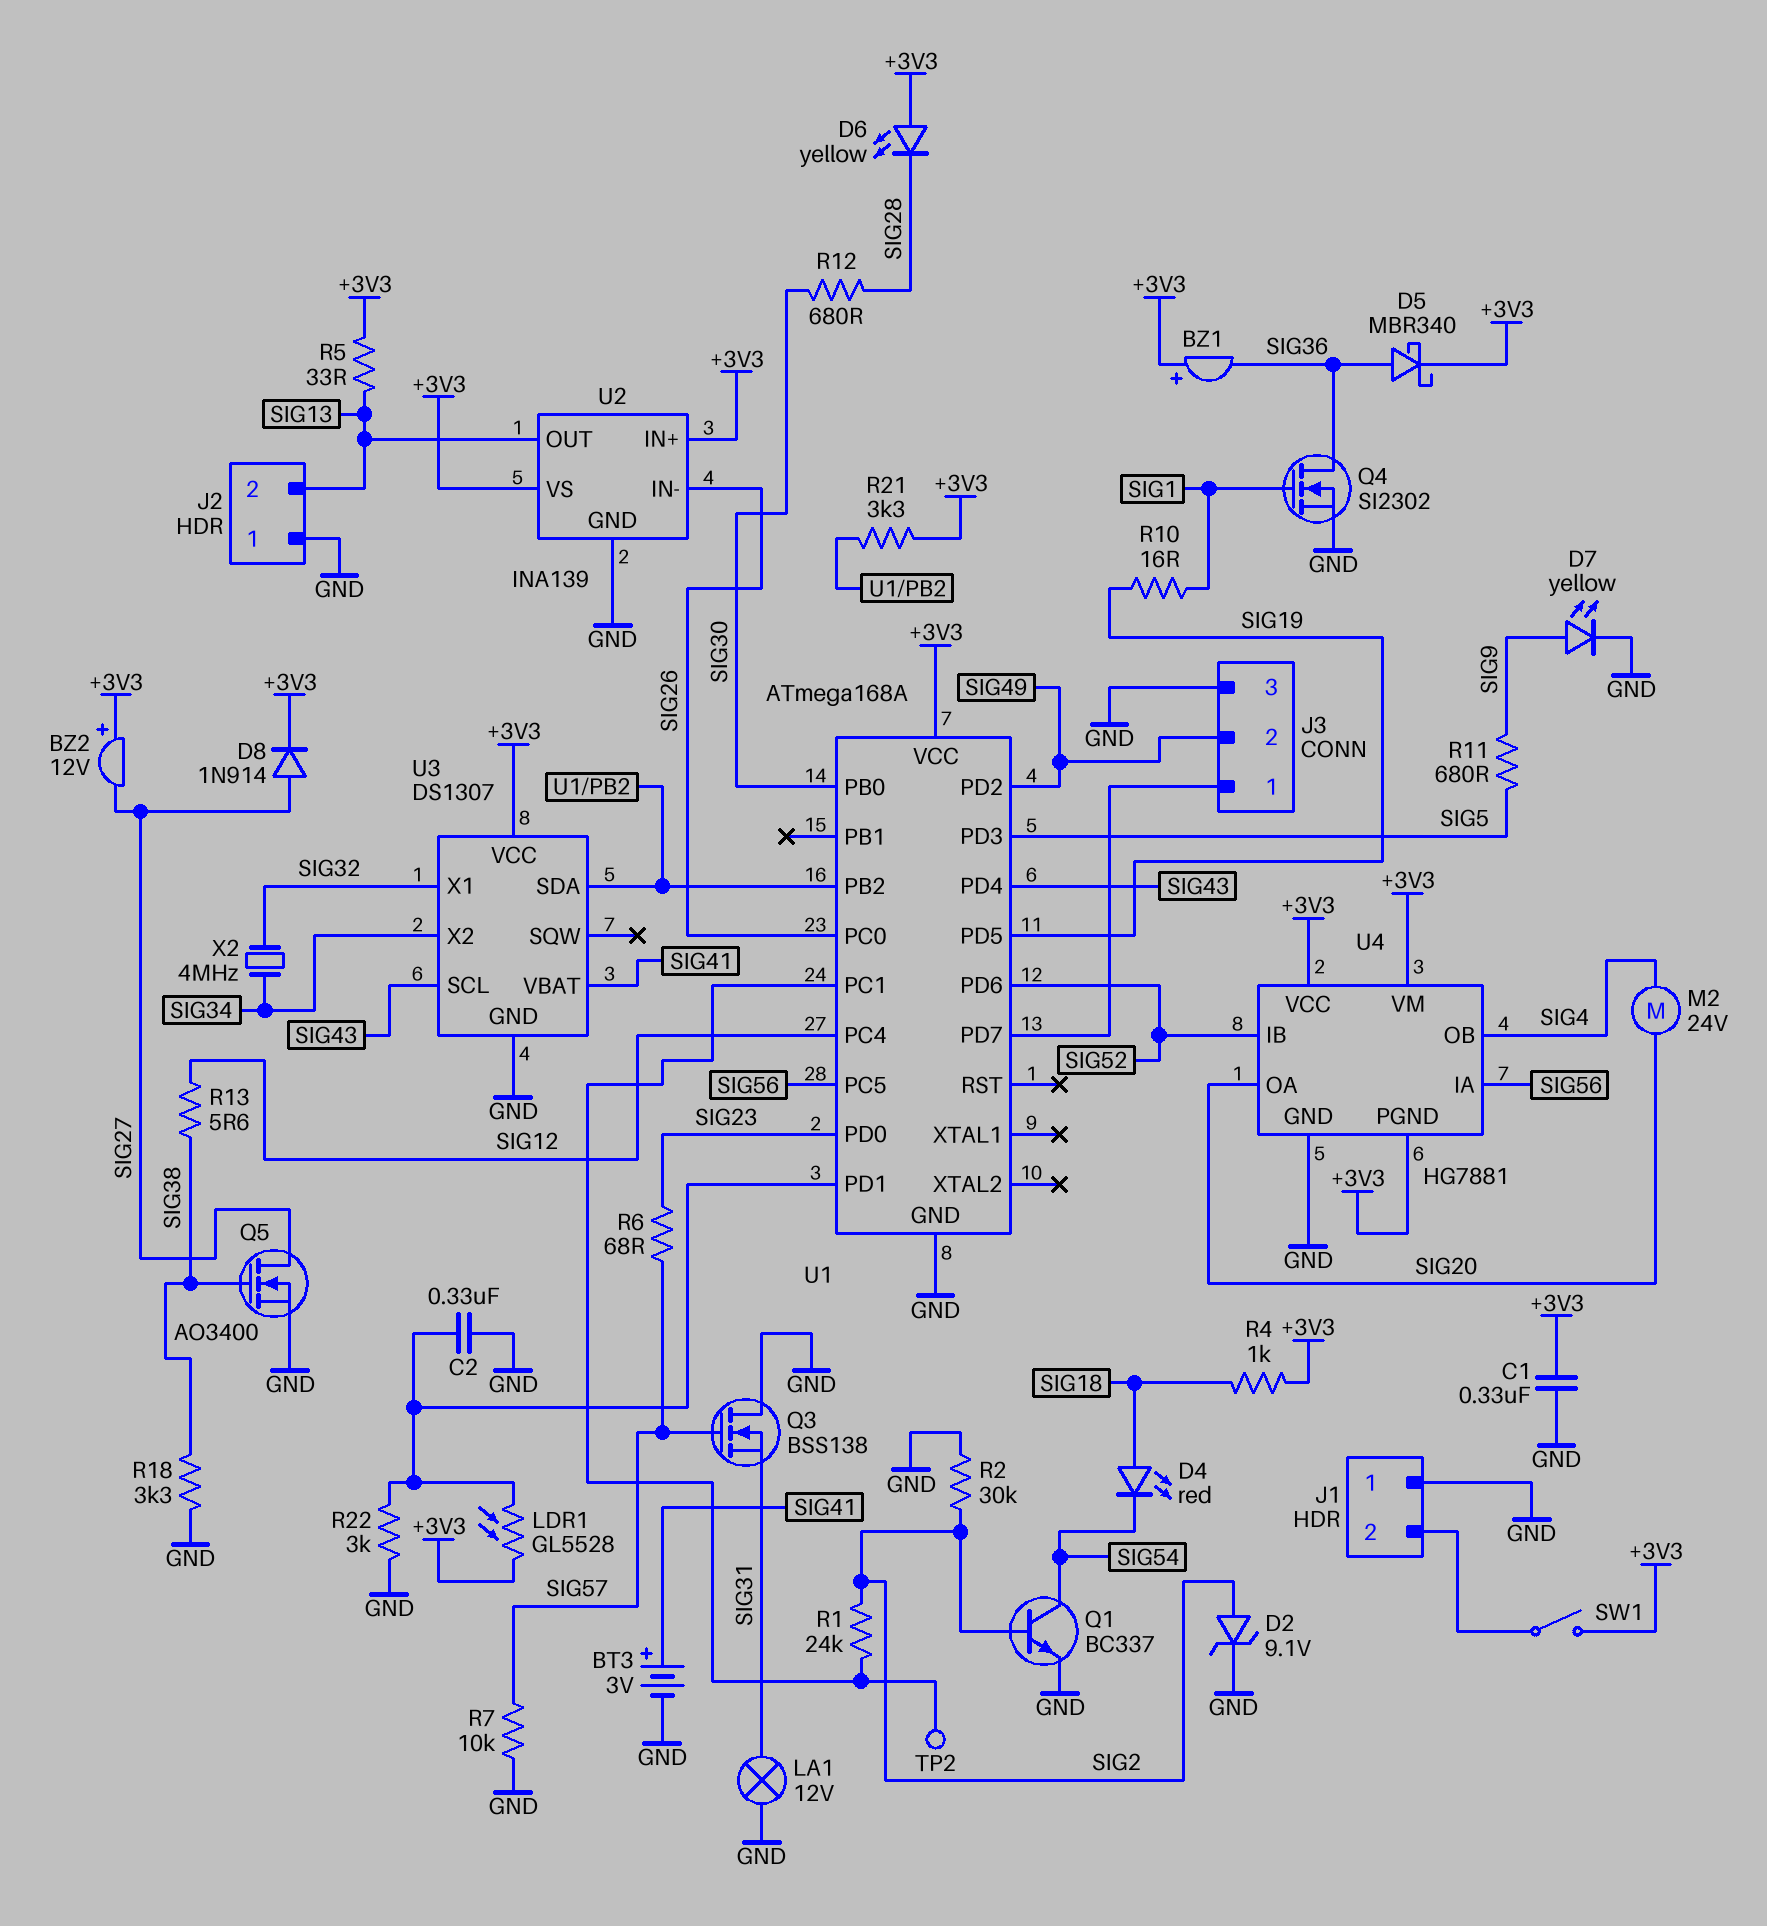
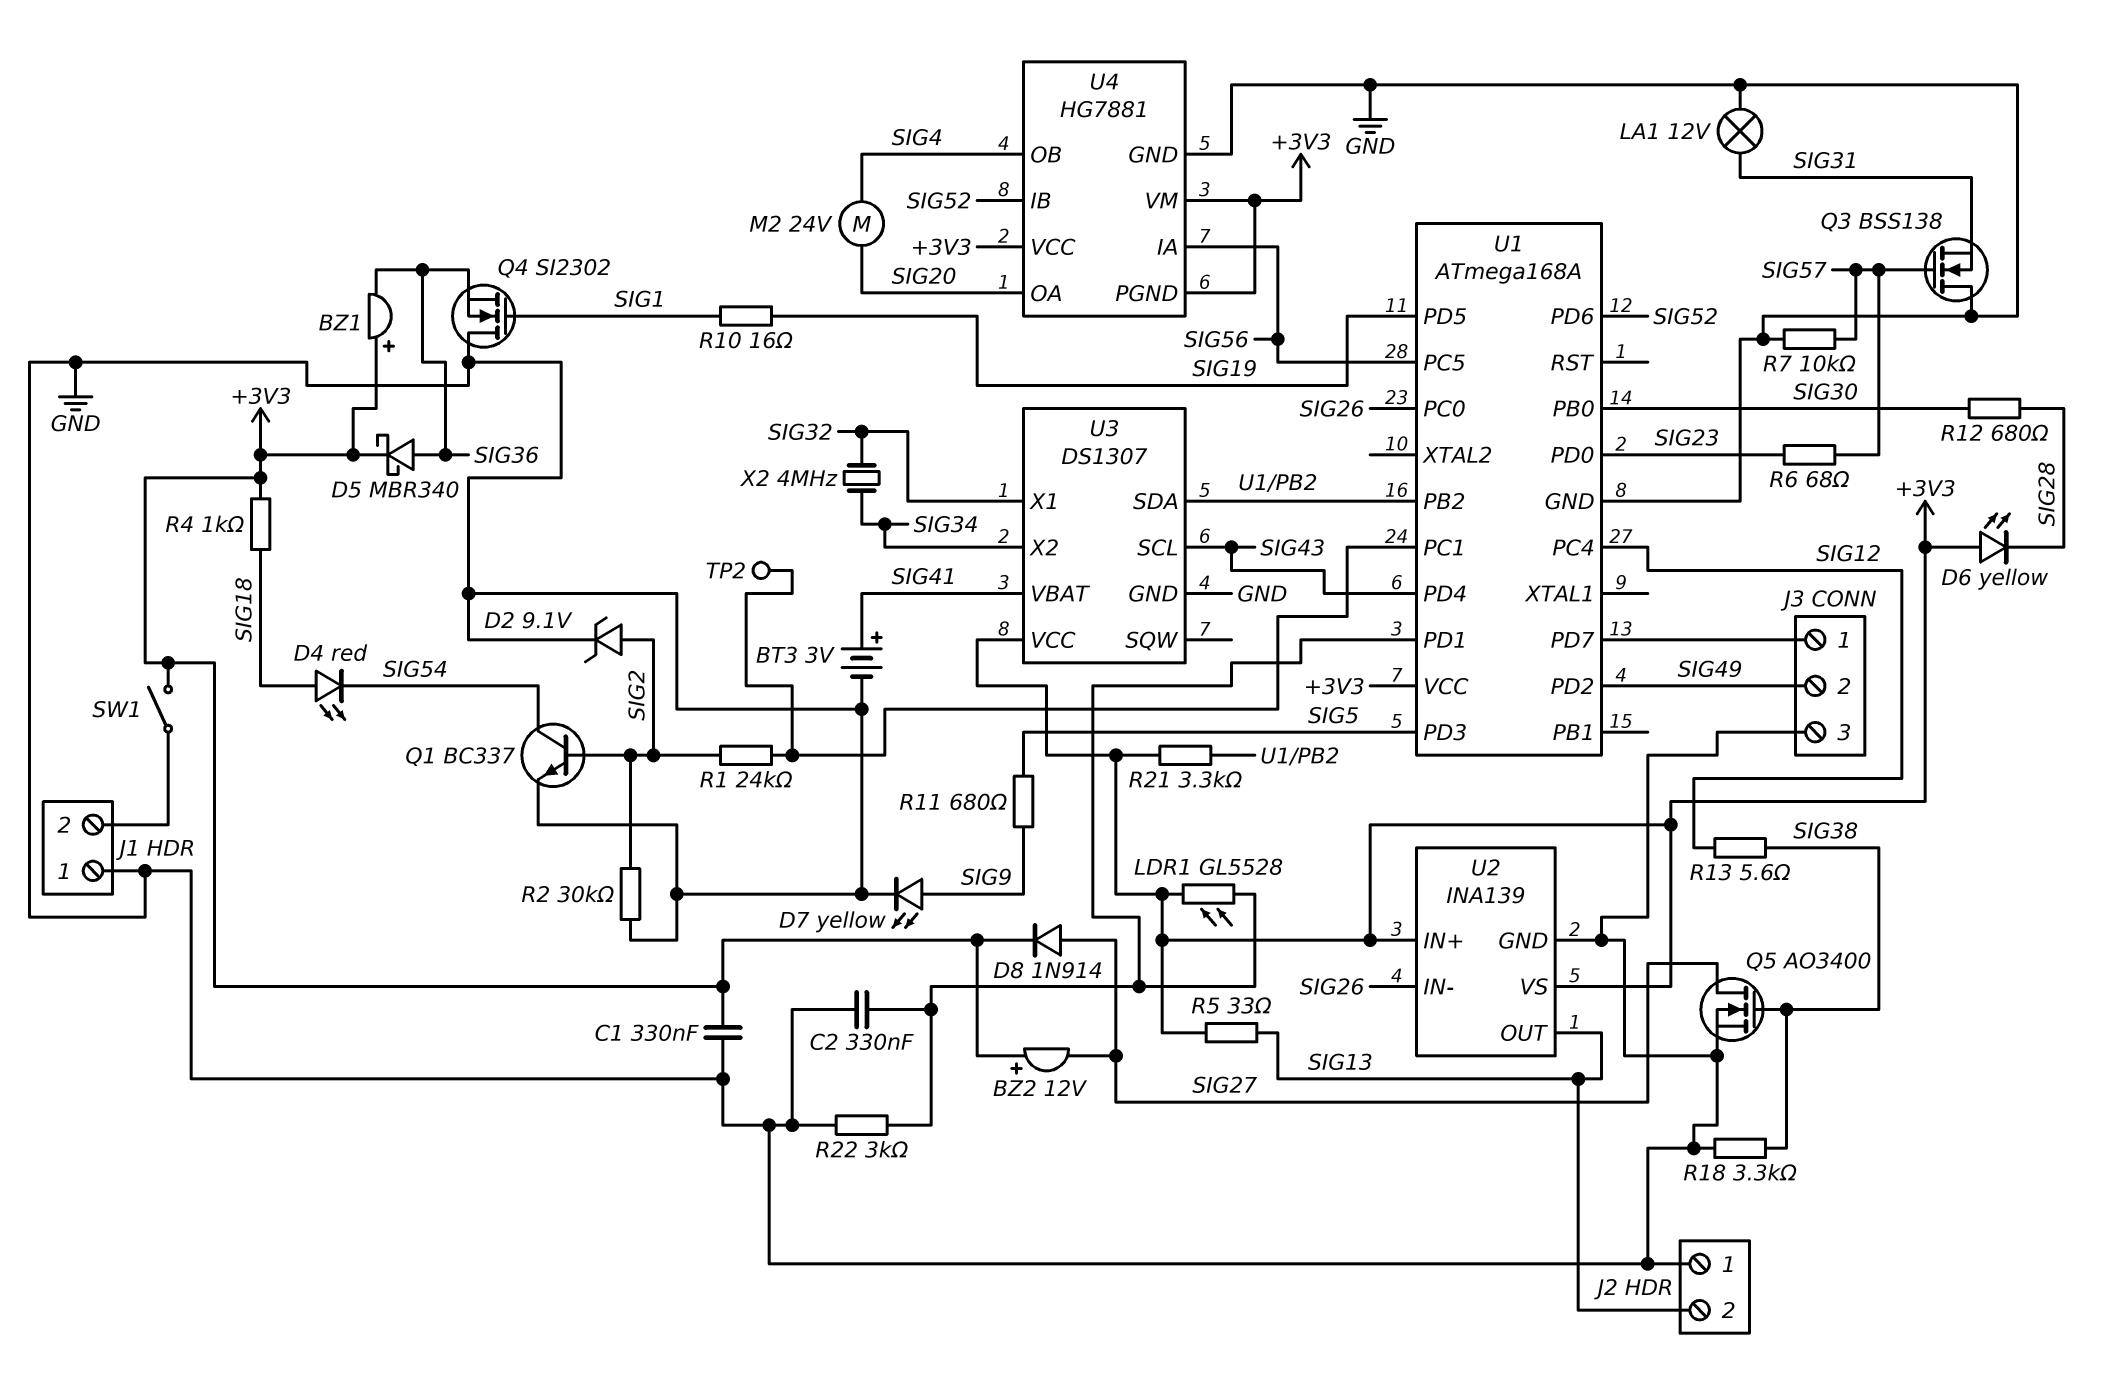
Q4: NMOS SI2302 (G SIG1, D SIG36, S GND) -> NMOS SI2302 (G SIG1, D GND, S SIG36)

